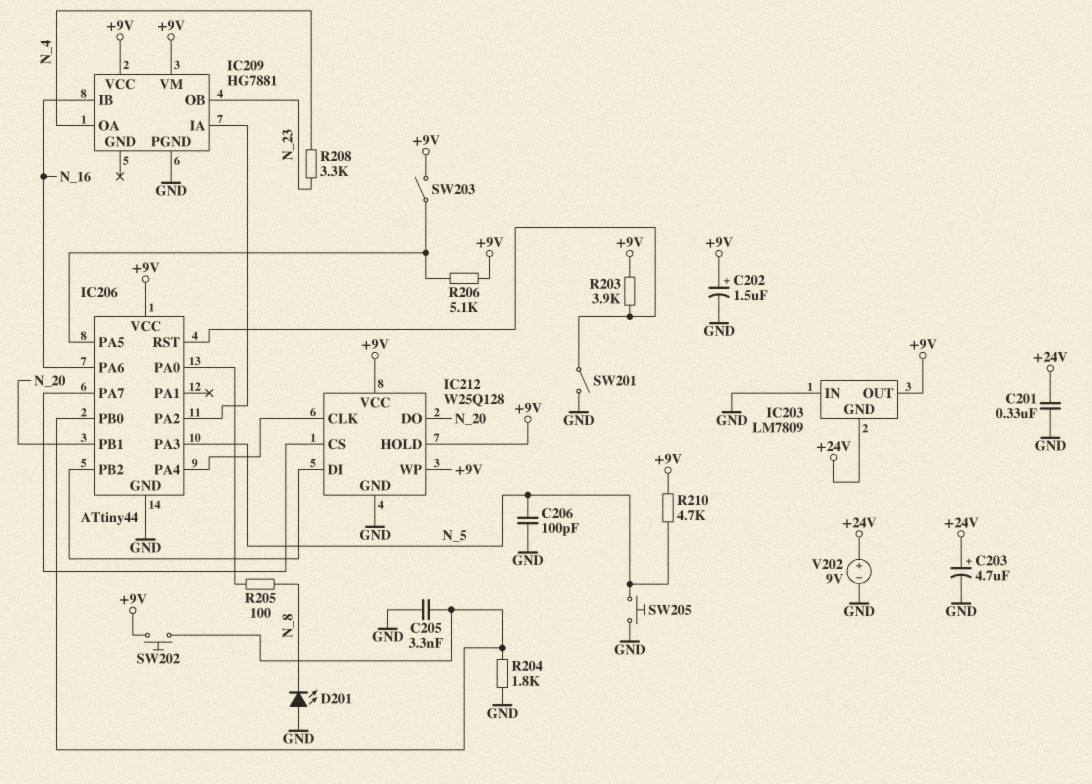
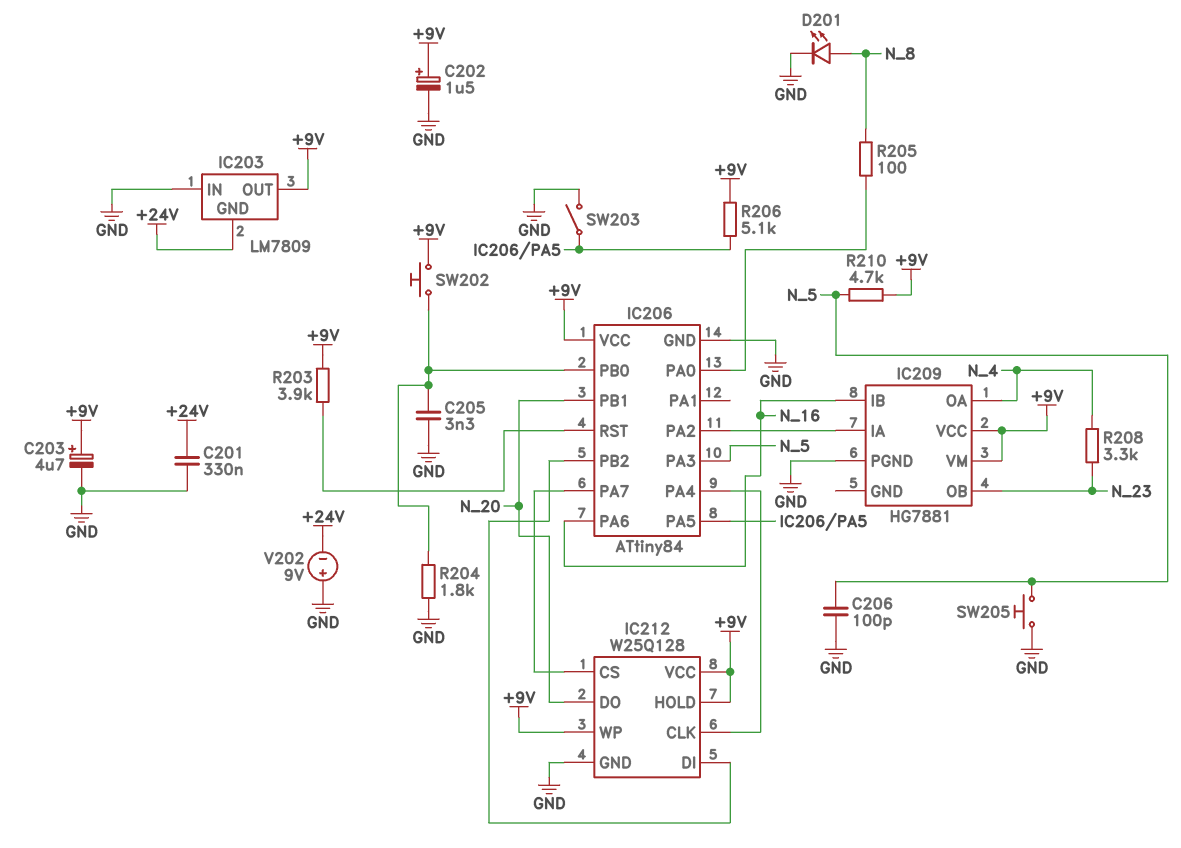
C203: 4.7uF (plus +24V, minus GND) -> 4.7uF (plus +9V, minus GND)
D201: LED (A GND, K N_8) -> LED (A N_8, K GND)
IC206: ATtiny44 -> ATtiny84
SW201: switch (GND, IC206/RST) -> none
SW203: switch (+9V, IC206/PA5) -> switch (GND, IC206/PA5)
V202: 9V (plus +24V, minus GND) -> 9V (plus GND, minus +24V)

